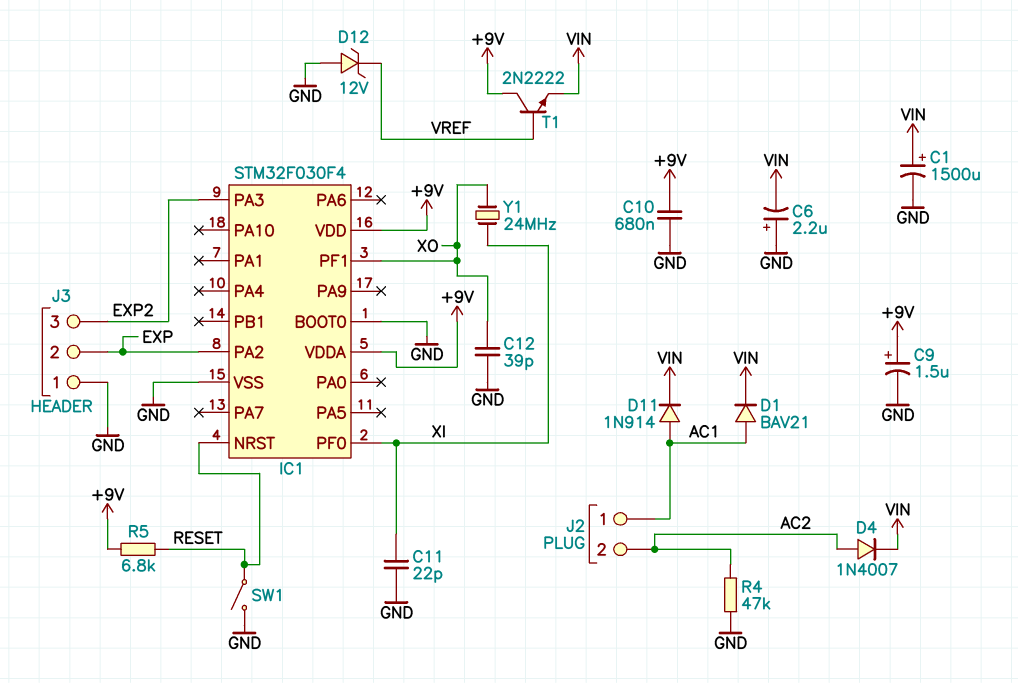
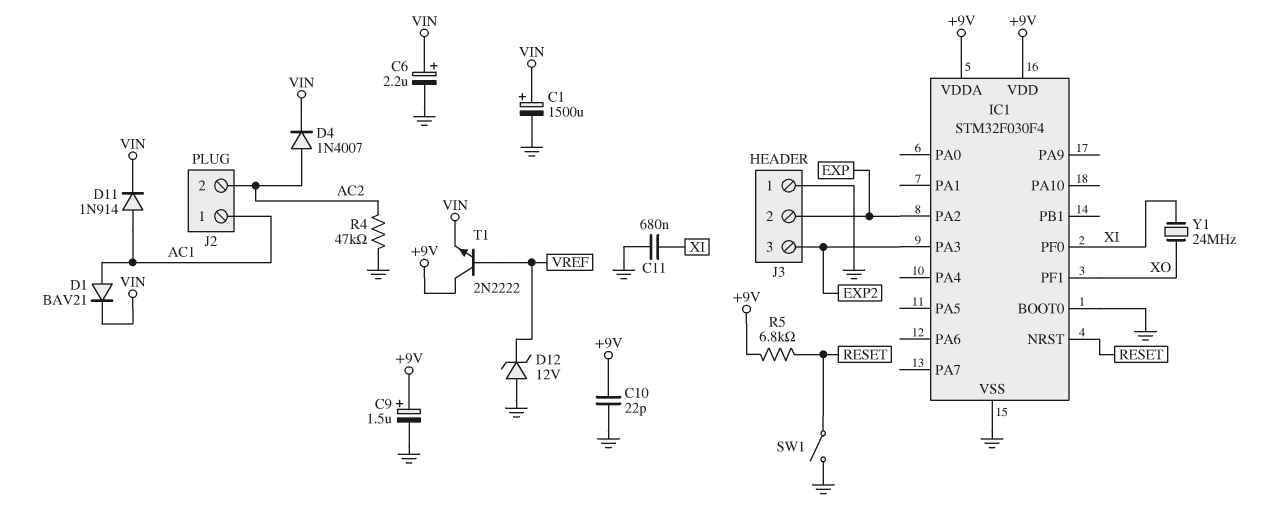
C6: 2.2uF (plus GND, minus VIN) -> 2.2uF (plus VIN, minus GND)
C10: 680nF (+9V, GND) -> 22pF (+9V, GND)
C11: 22pF (GND, XI) -> 680nF (GND, XI)
C12: 39pF (GND, XO) -> none

